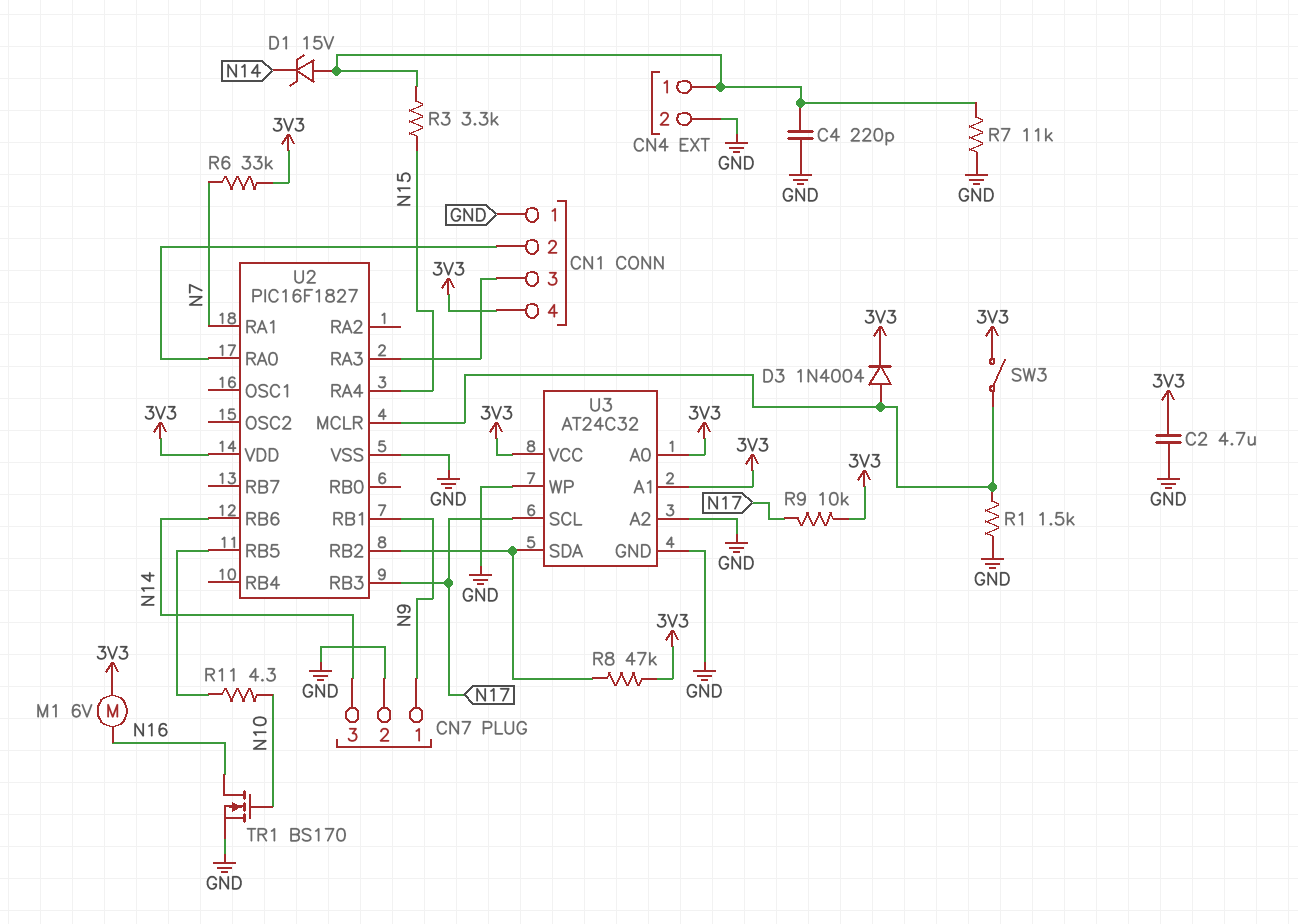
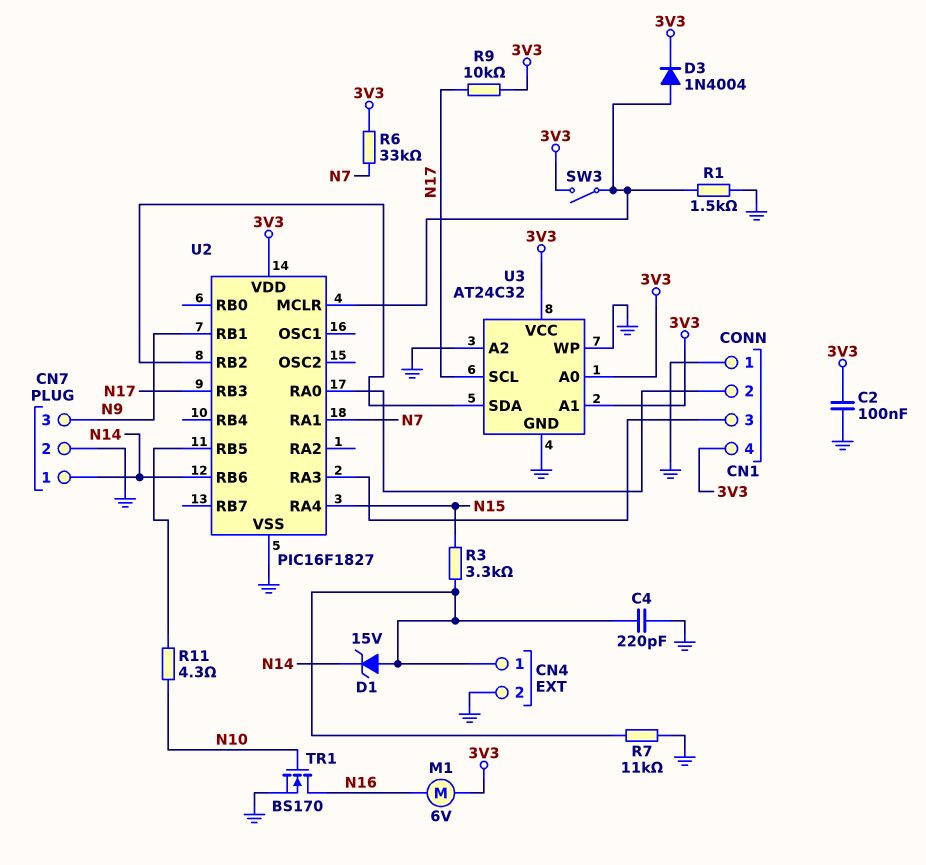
C2: 4.7uF (3V3, GND) -> 100nF (3V3, GND)
CN7 pin 1: N9 -> N14
CN7 pin 3: N14 -> N9
R8: 47k (3V3, U2/RB2) -> none

